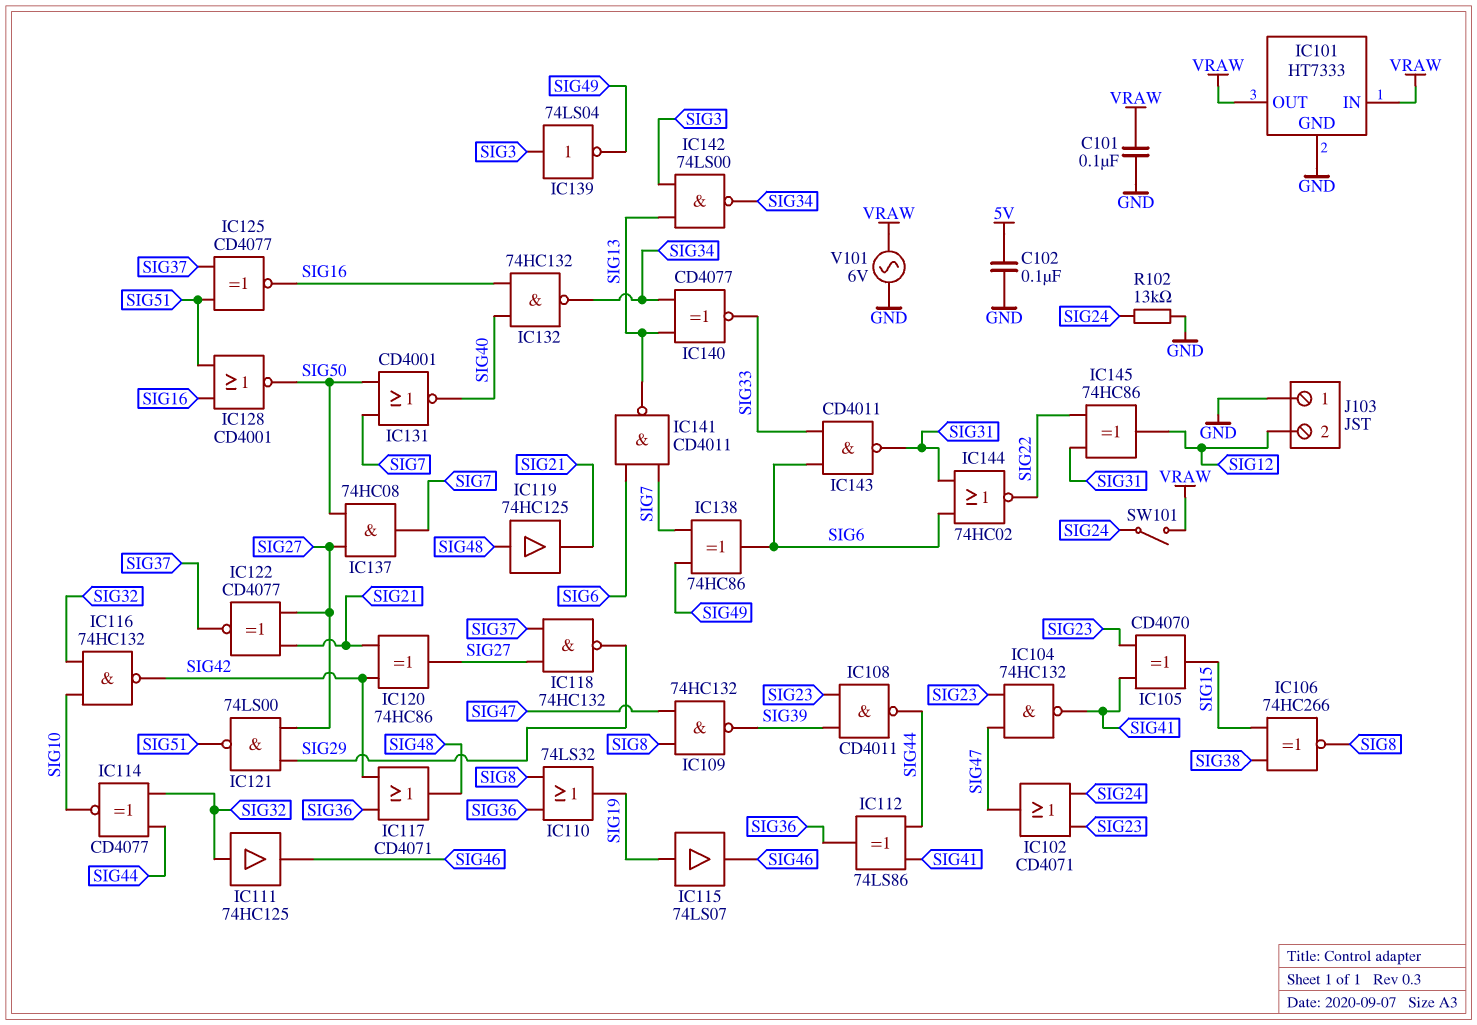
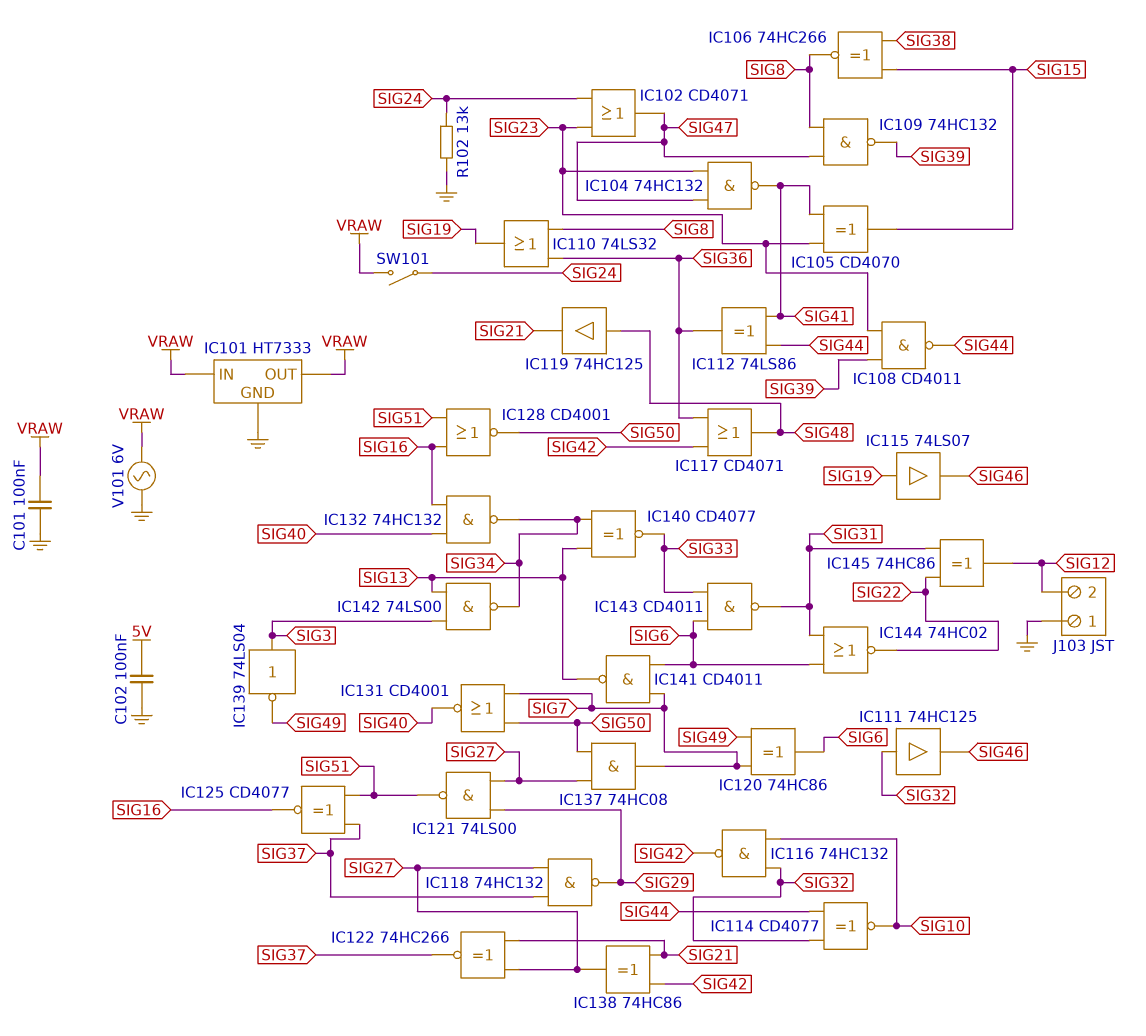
IC120: XOR 74HC86 (in SIG21, in SIG42, out SIG27) -> XOR 74HC86 (in SIG7, in SIG49, out SIG6)
IC122: XNOR CD4077 (in SIG21, in SIG27, out SIG37) -> XNOR 74HC266 (in SIG21, in SIG27, out SIG37)
IC138: XOR 74HC86 (in SIG7, in SIG49, out SIG6) -> XOR 74HC86 (in SIG21, in SIG42, out SIG27)

